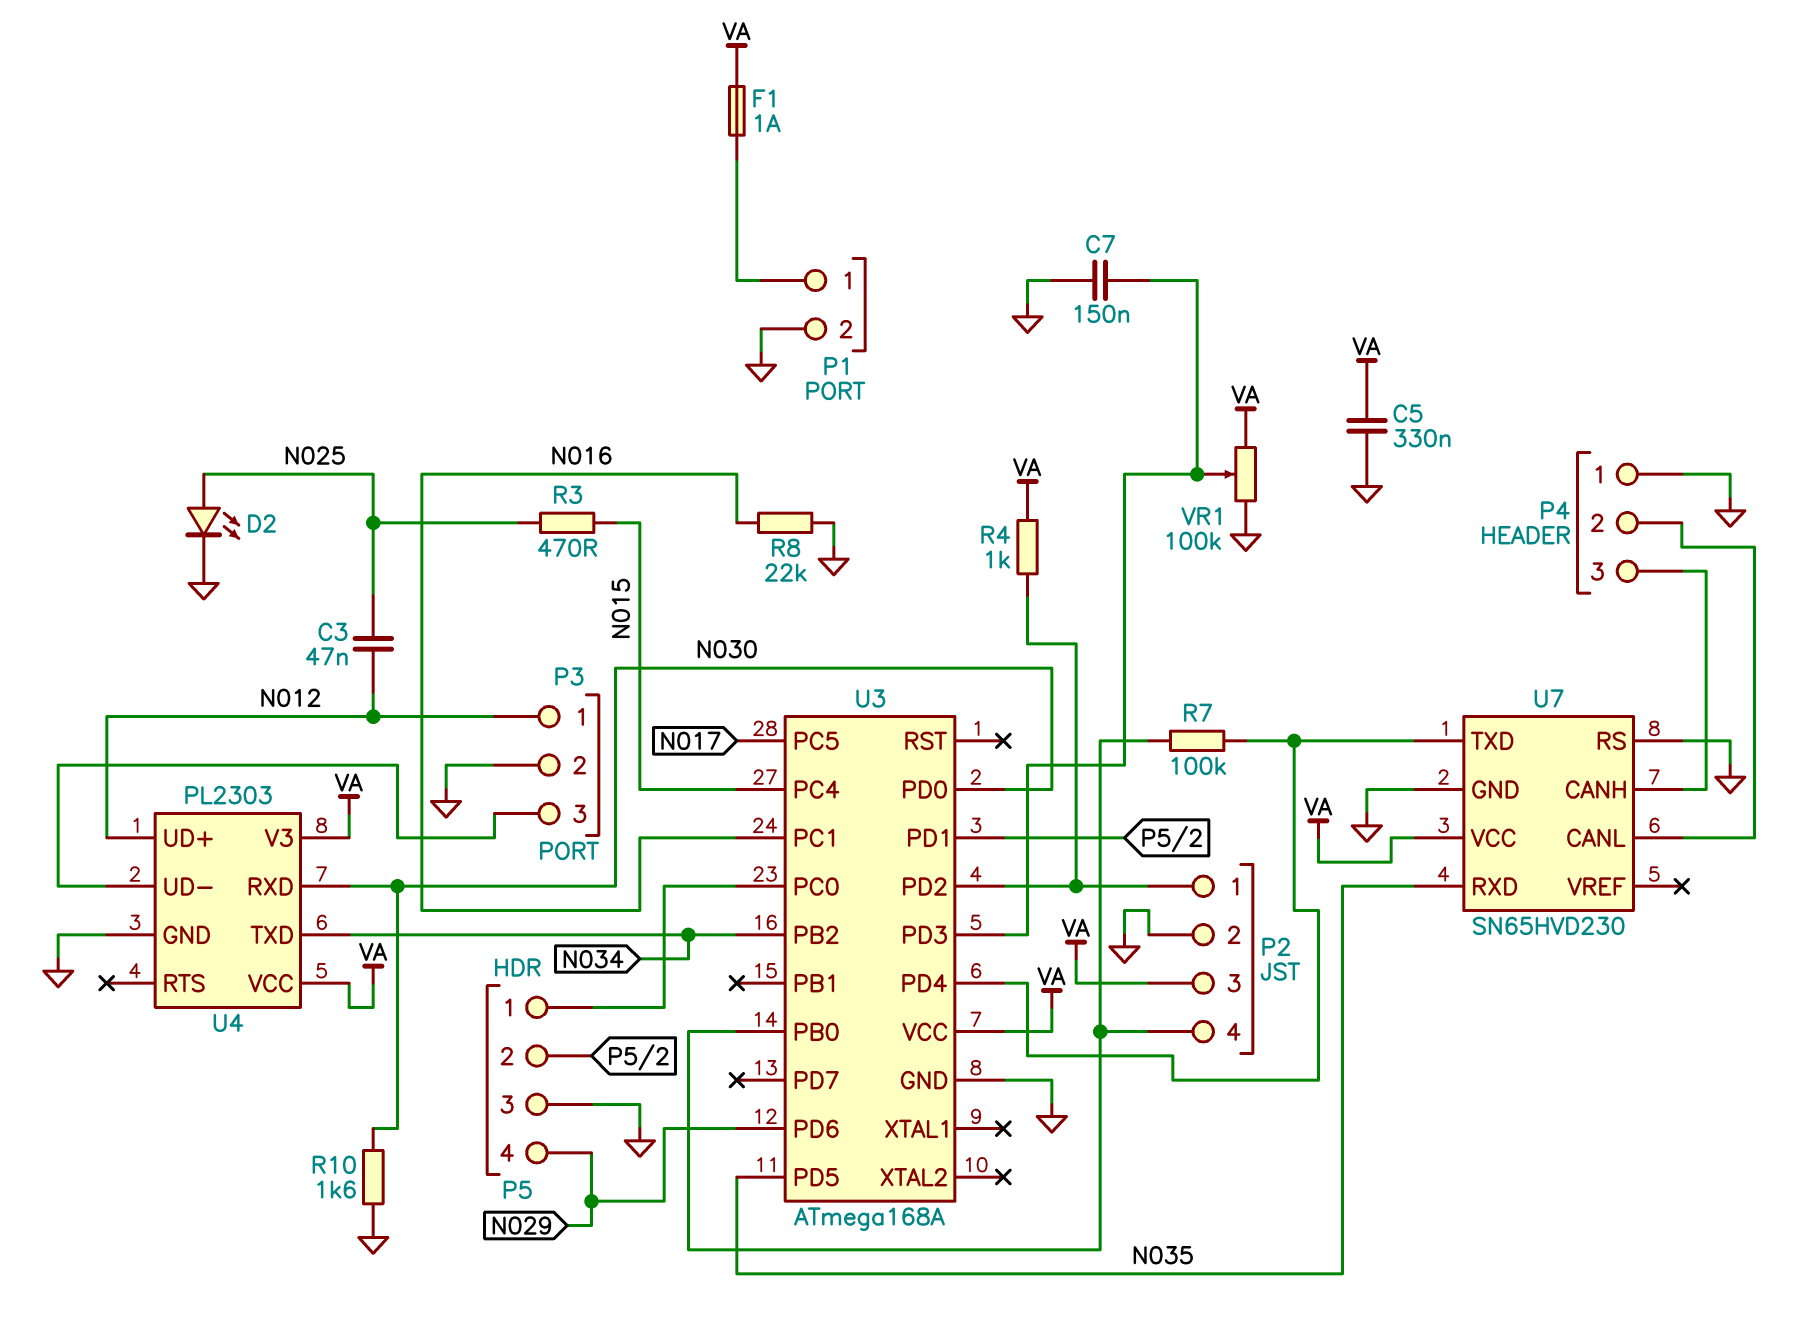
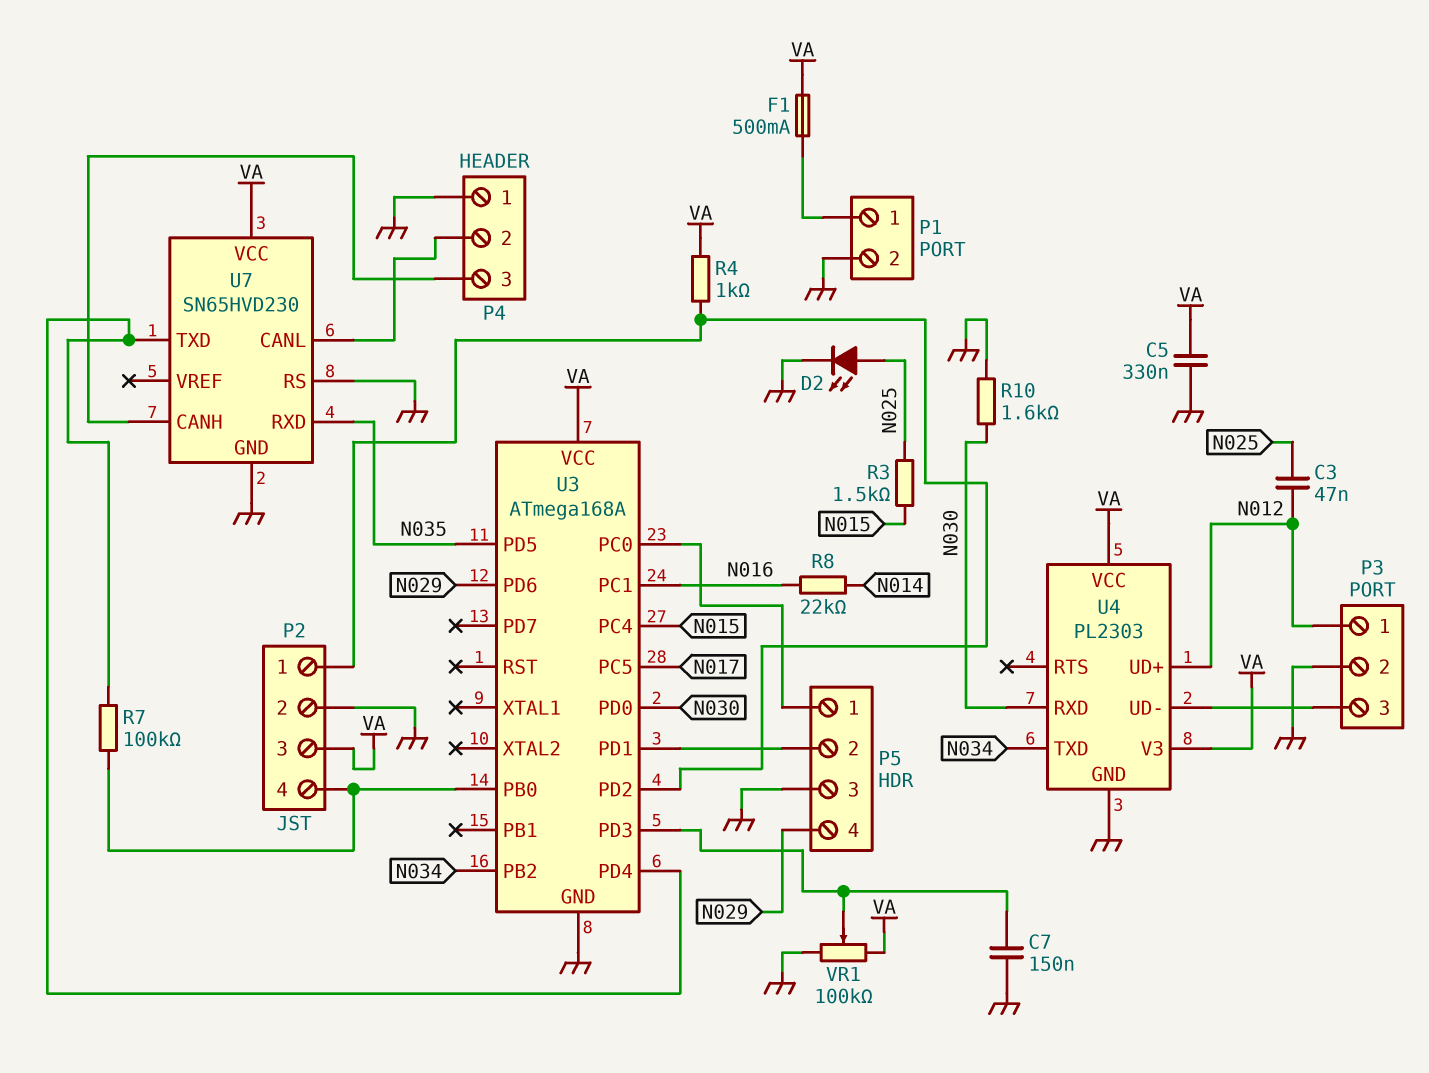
F1: 1A (P1/1, VA) -> 500mA (P1/1, VA)
R3: 470 (N015, N025) -> 1.5k (N015, N025)
R8: 22k (GND, N016) -> 22k (N014, N016)

